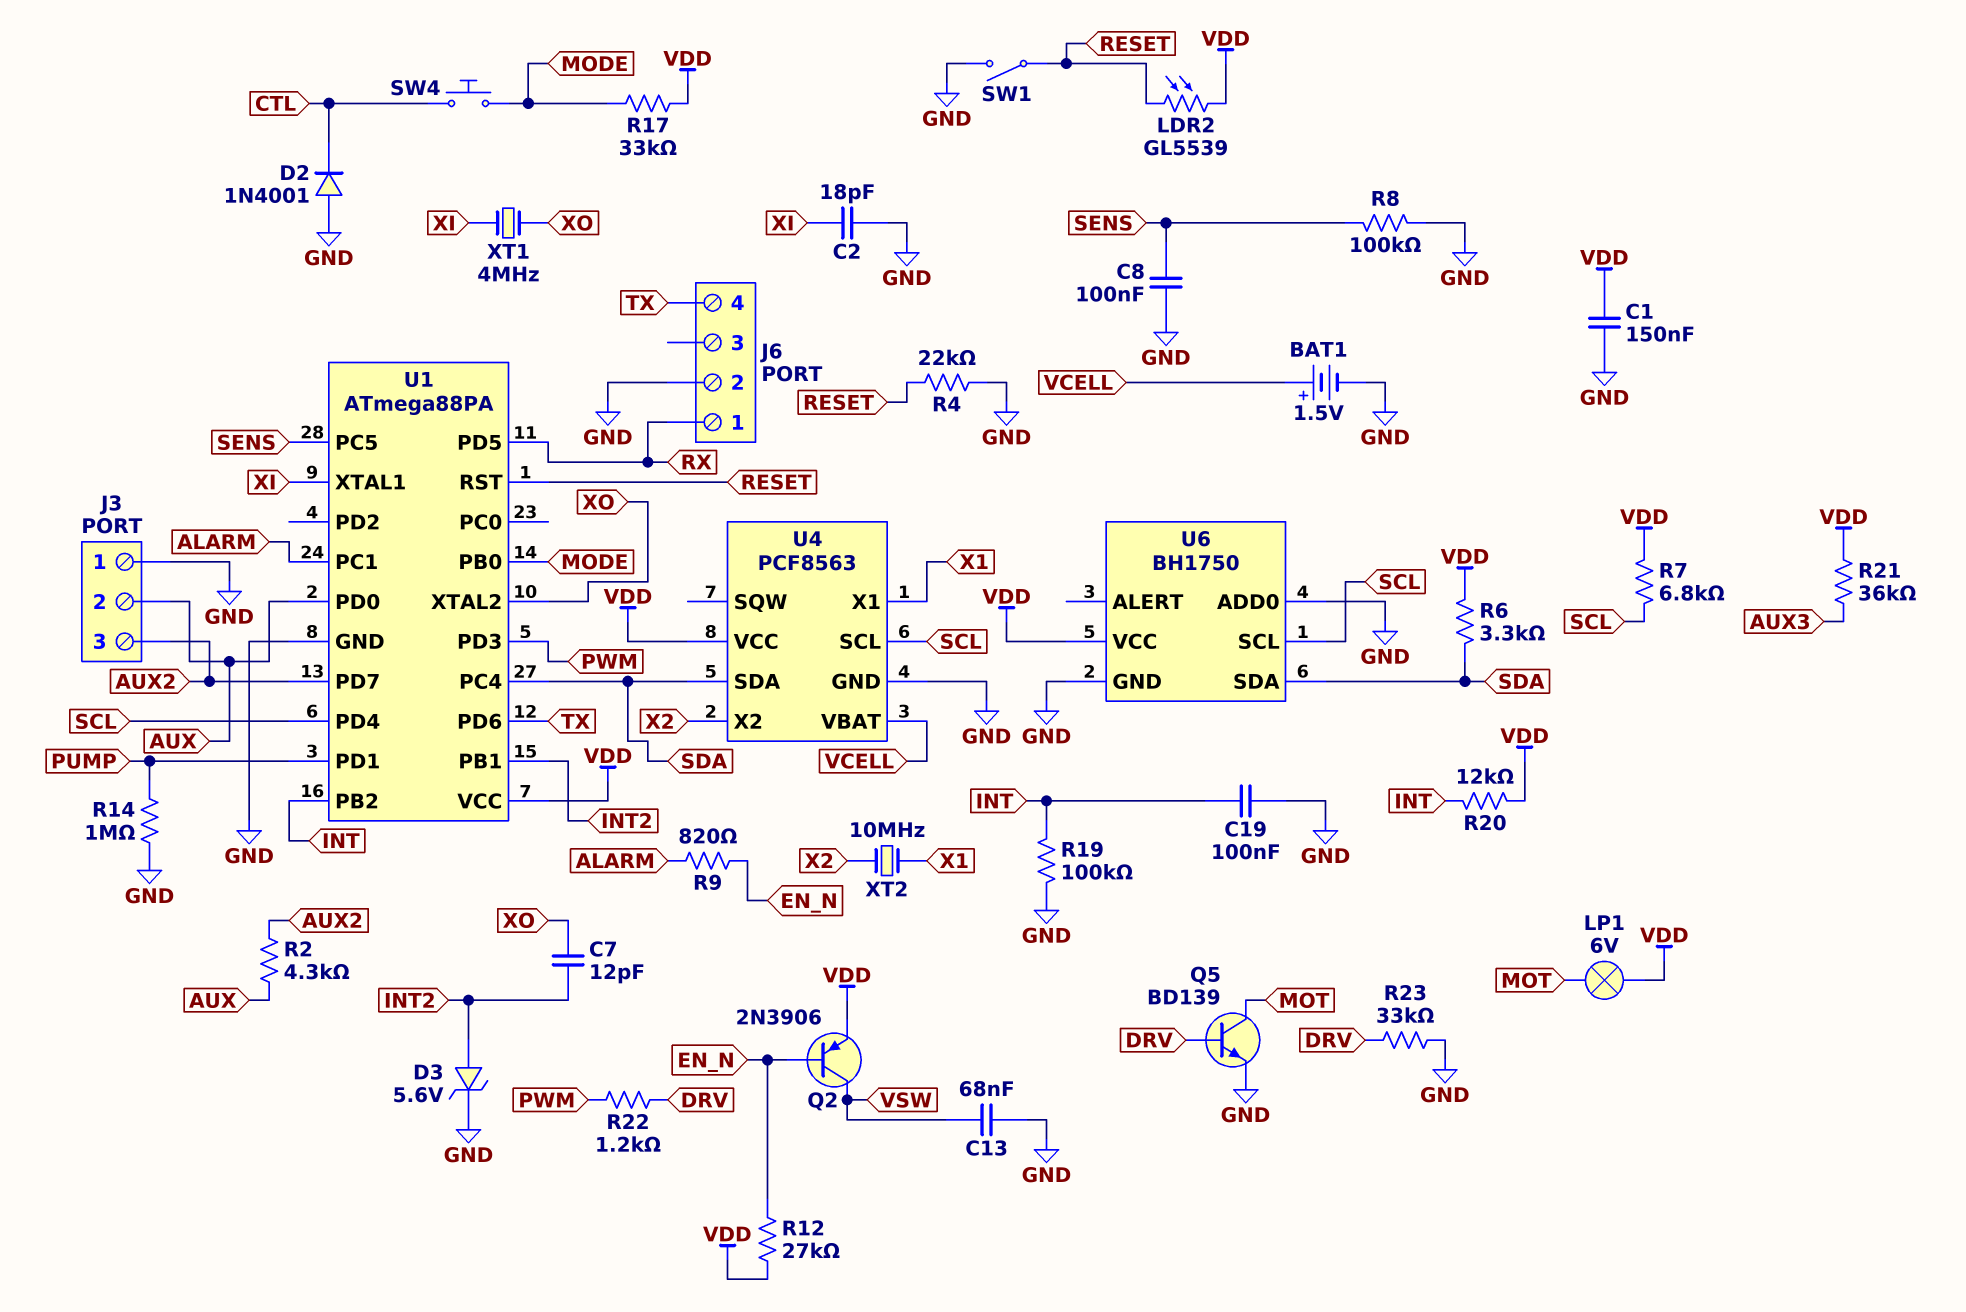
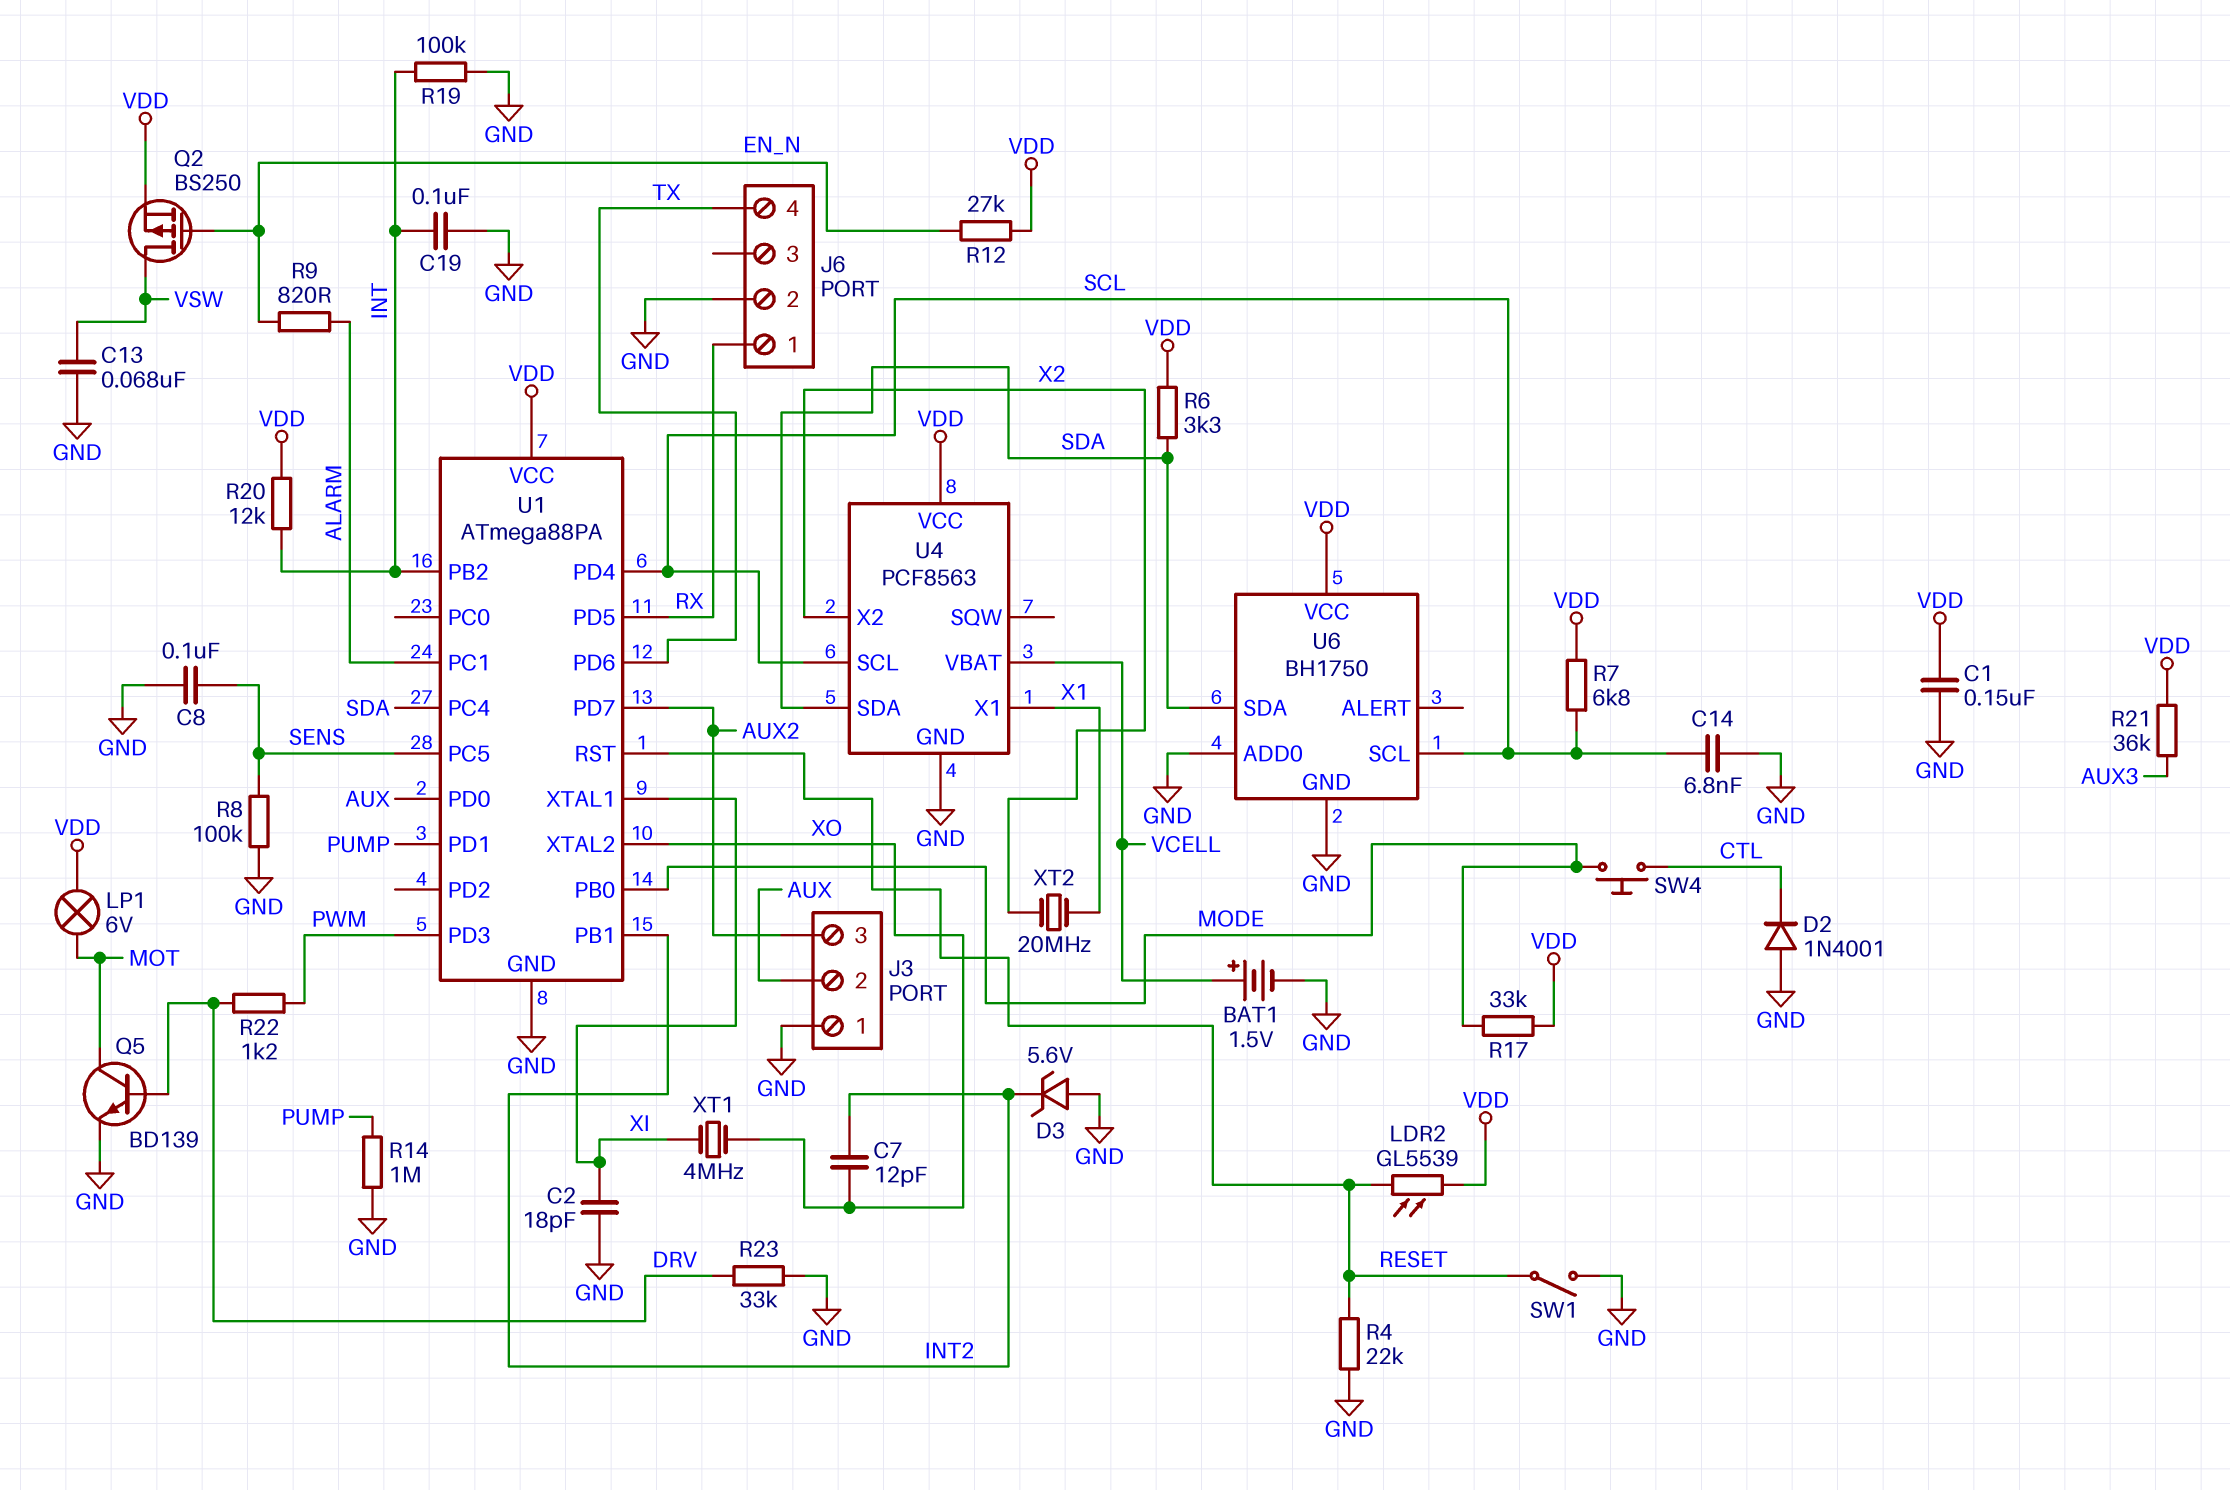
C14: none -> 6.8nF (GND, SCL)
D3: zener 5.6V (A INT2, K GND) -> zener 5.6V (A GND, K INT2)
Q2: PNP 2N3906 (B EN_N, C VSW, E VDD) -> PMOS BS250 (G EN_N, D VSW, S VDD)
R2: 4.3k (AUX, AUX2) -> none
XT2: 10MHz (X1, X2) -> 20MHz (X1, X2)

